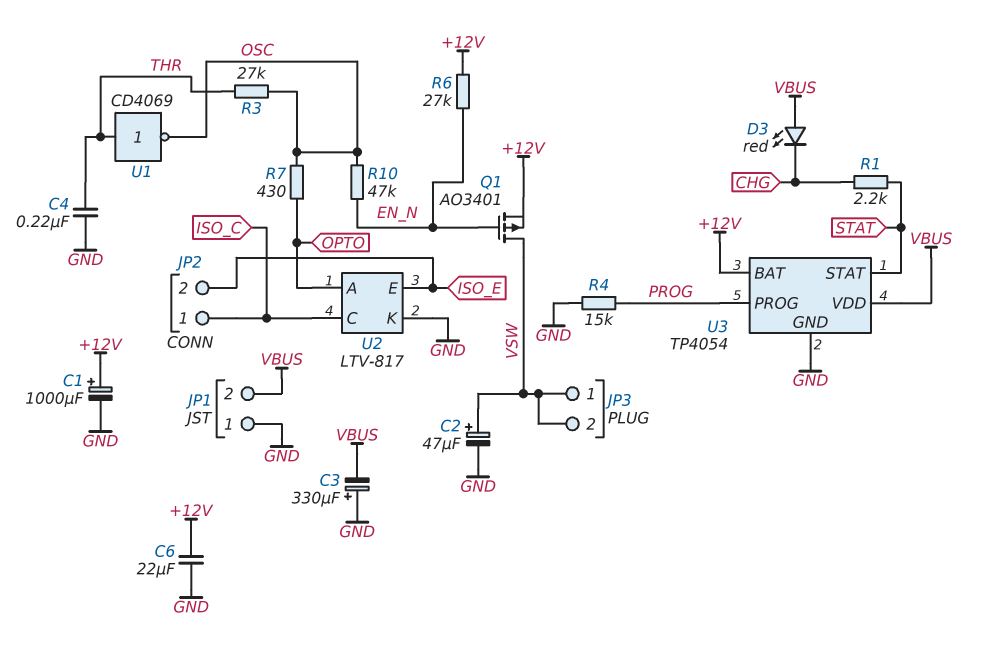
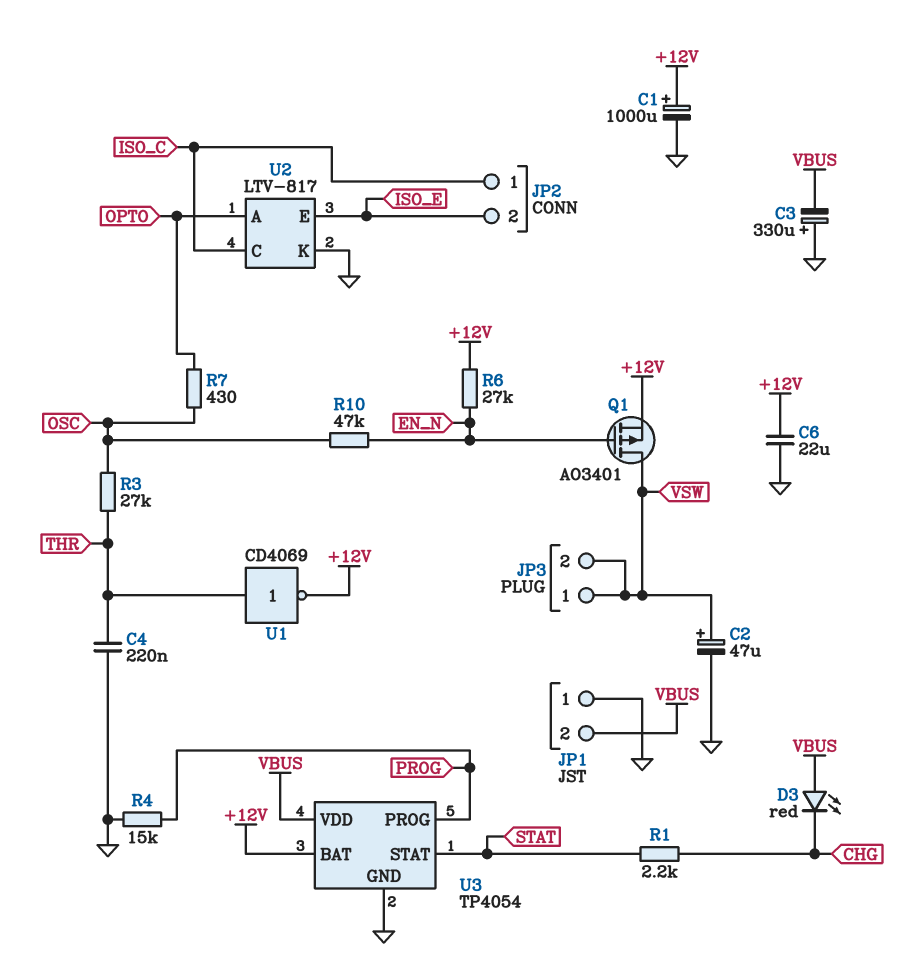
U1: NOT CD4069 (in THR, out OSC) -> NOT CD4069 (in THR, out +12V)

